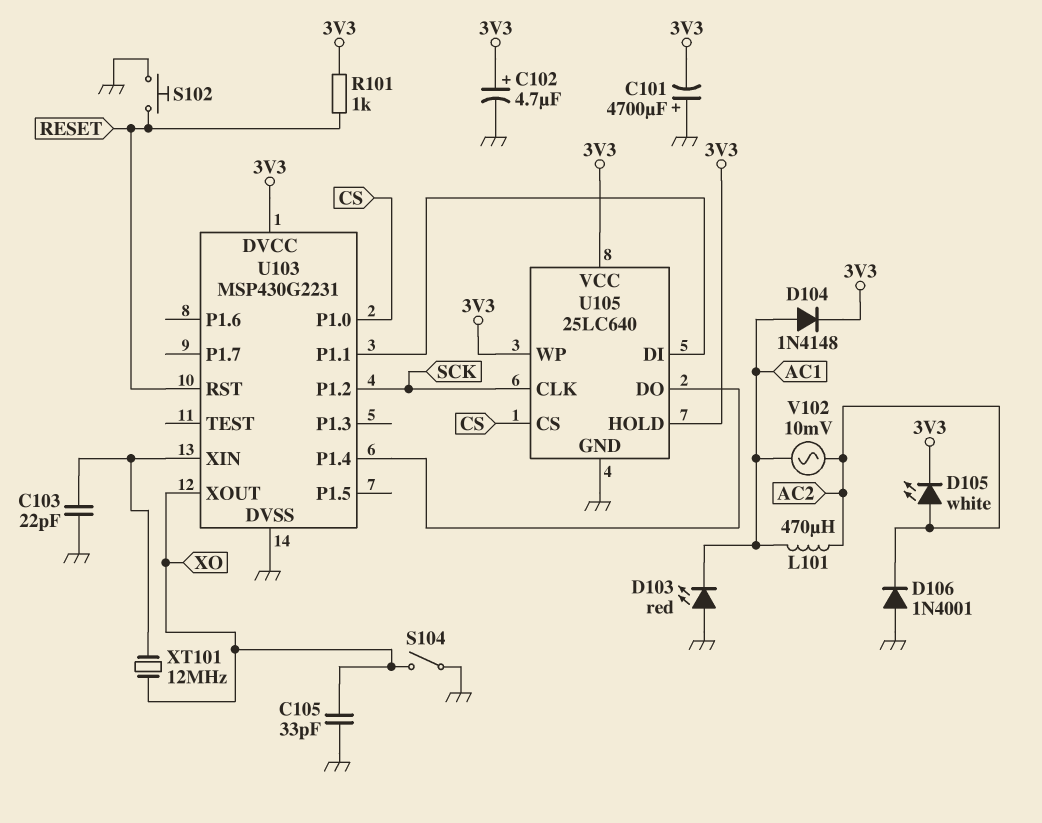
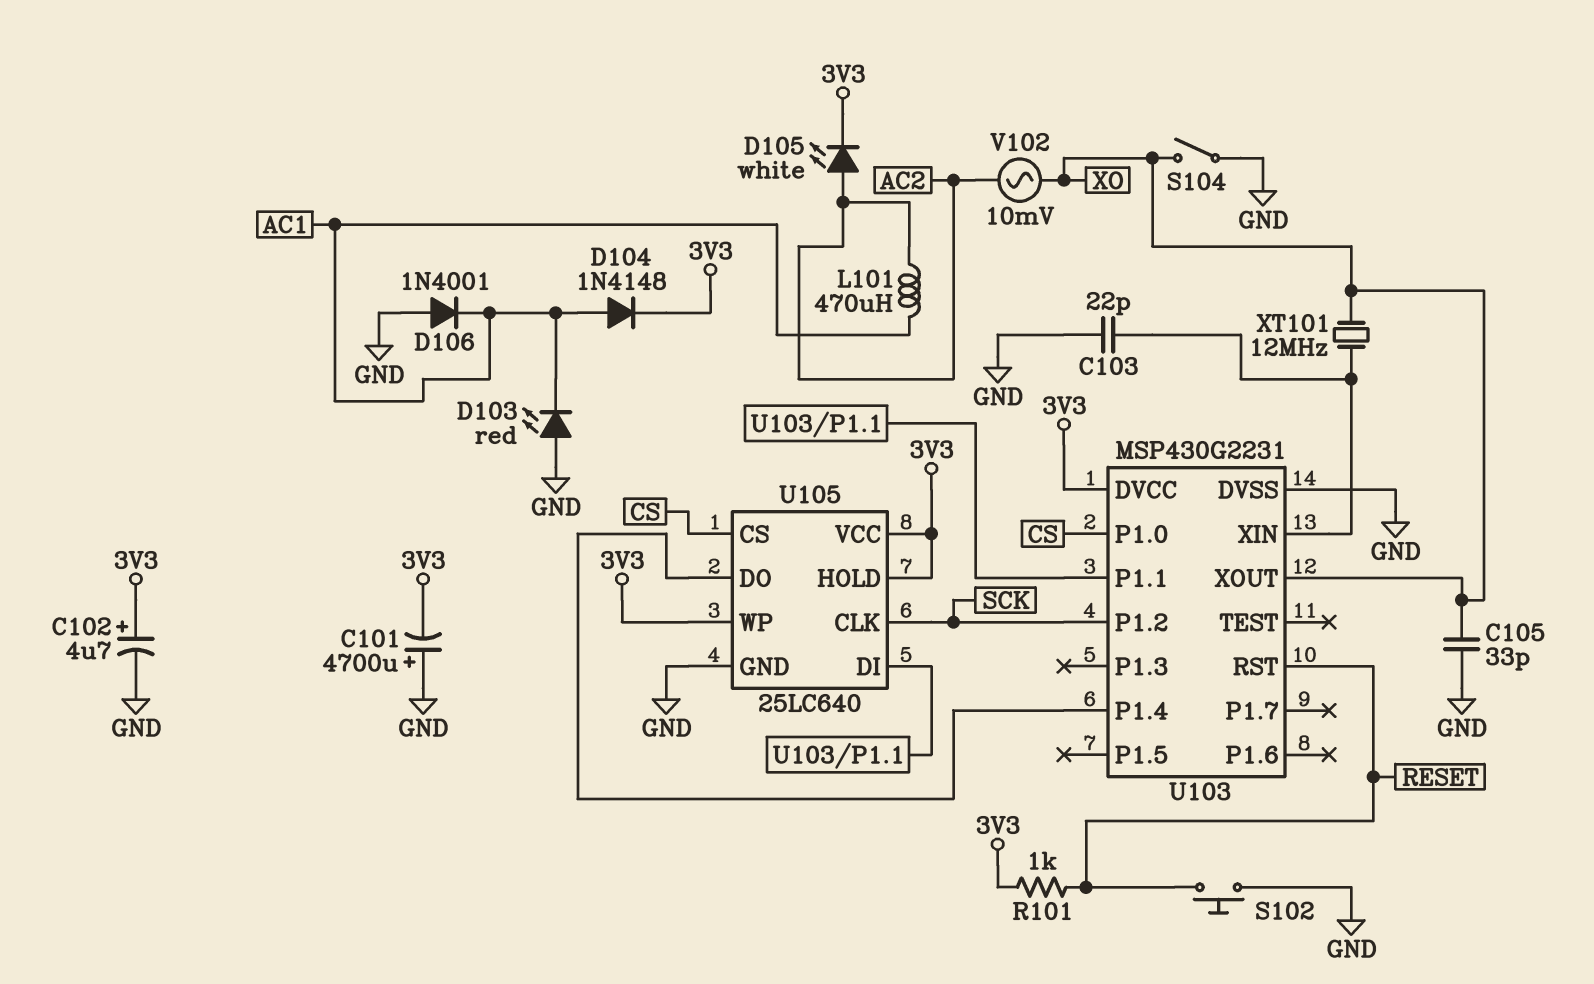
D106: diode 1N4001 (A GND, K AC2) -> diode 1N4001 (A GND, K AC1)
V102: AC 10mV (AC1, AC2) -> AC 10mV (AC2, XO)

